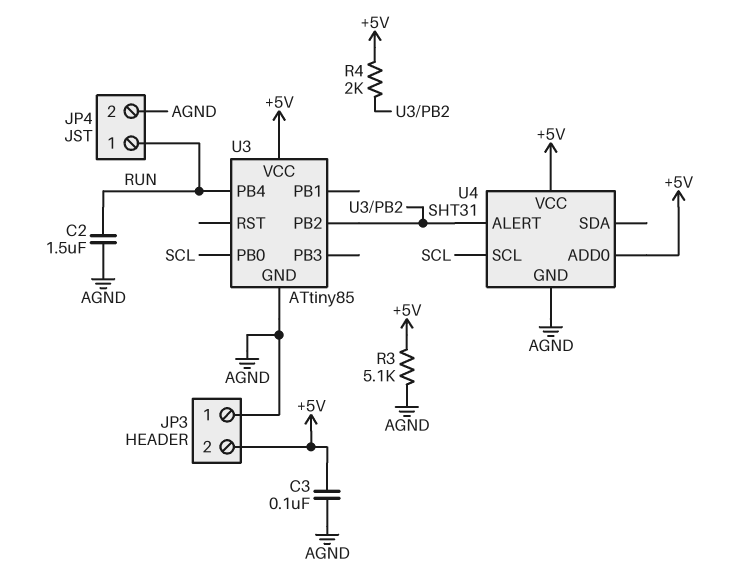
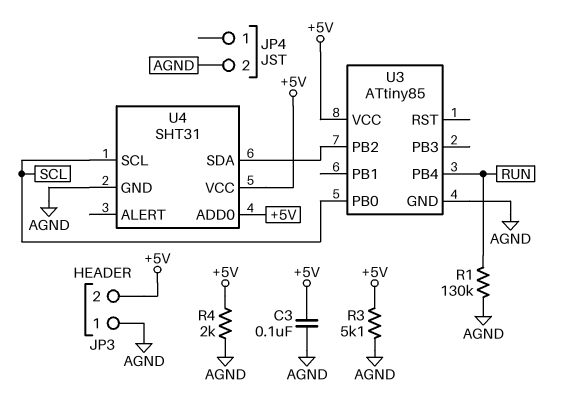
C2: 1.5uF (AGND, RUN) -> none
JP4 pin 1: RUN -> none
R1: none -> 130k (AGND, RUN)
R4: 2k (+5V, U3/PB2) -> 2k (+5V, AGND)
U4 pin ALERT: U3/PB2 -> none
U4 pin SDA: none -> U3/PB2

